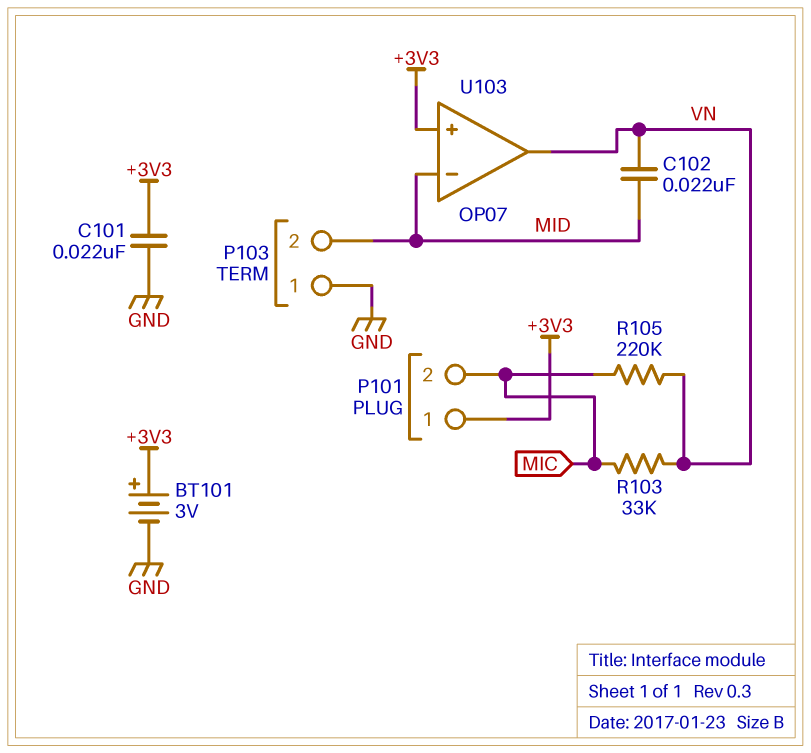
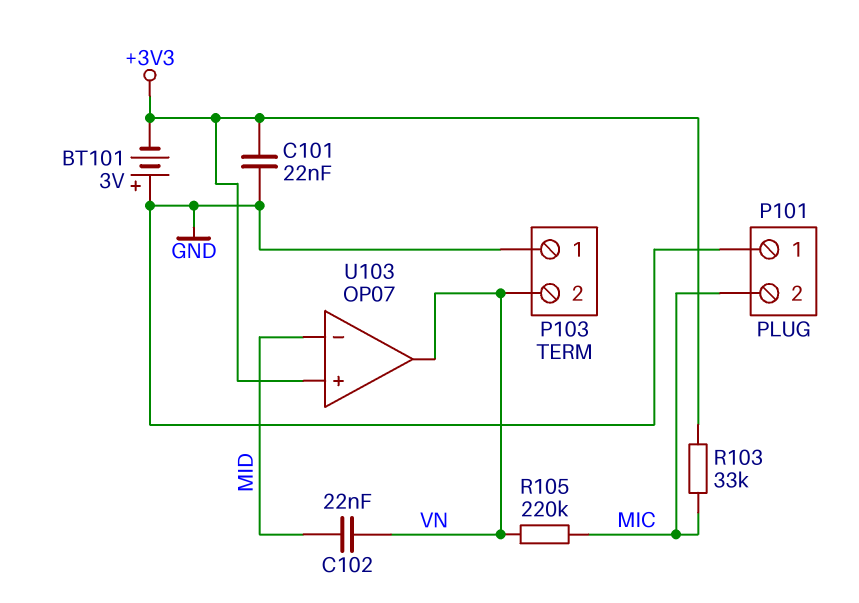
BT101: 3V (plus +3V3, minus GND) -> 3V (plus GND, minus +3V3)
P101 pin 1: +3V3 -> GND
P103 pin 2: MID -> VN
R103: 33k (MIC, VN) -> 33k (+3V3, MIC)

